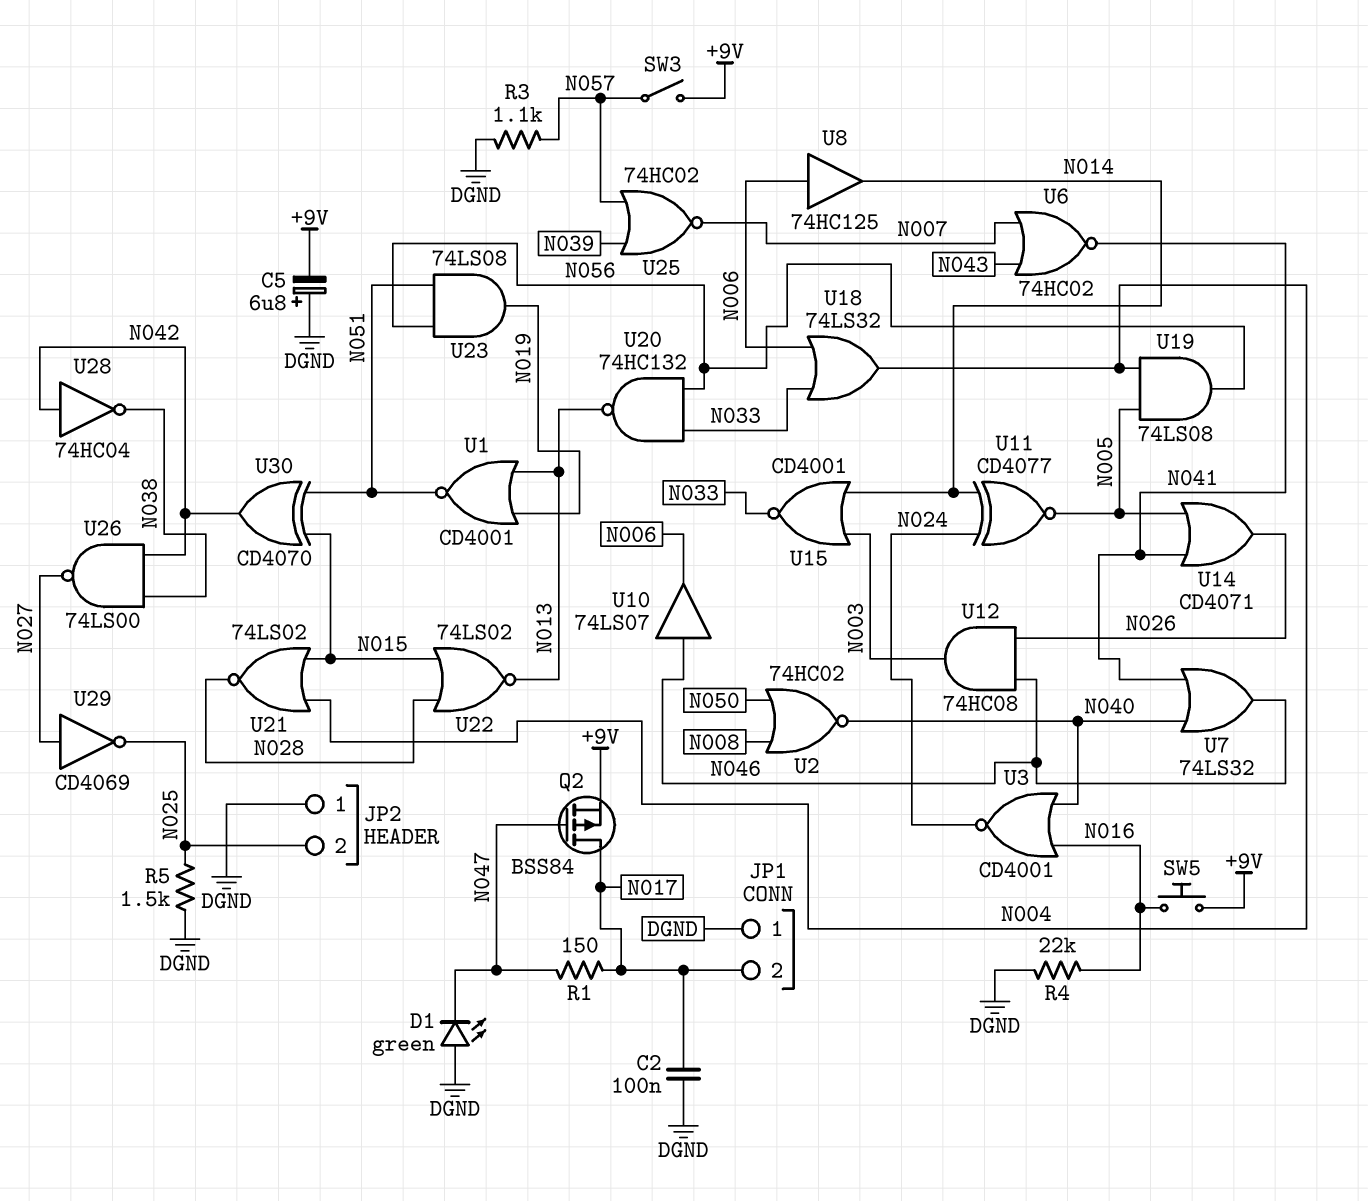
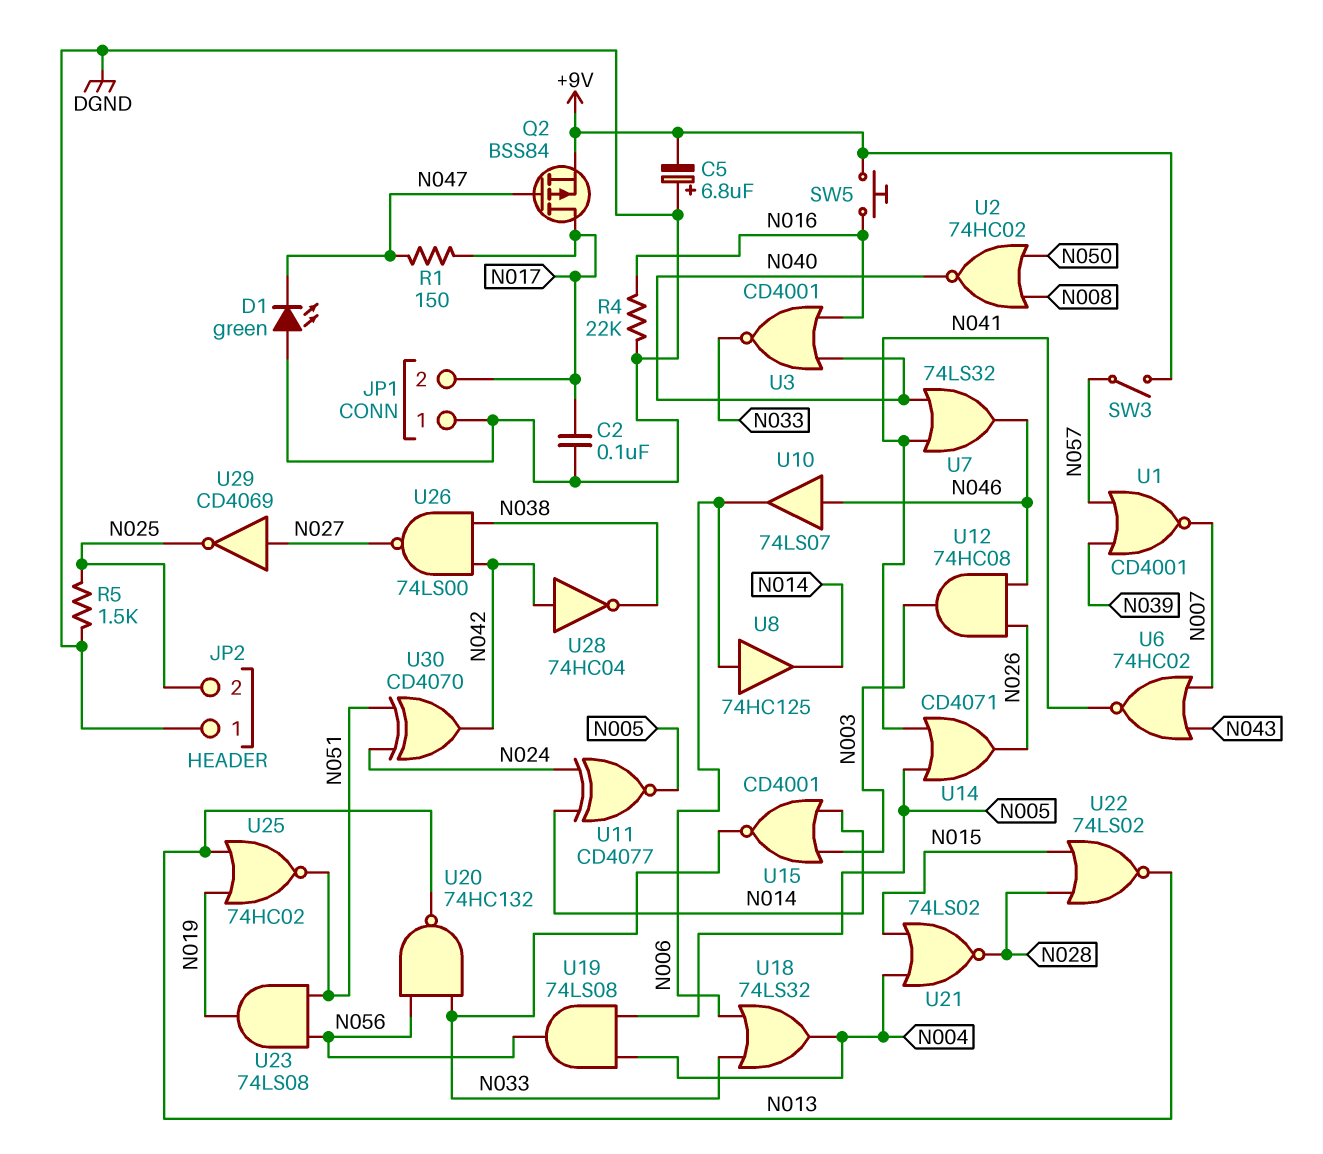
R3: 1.1k (DGND, N057) -> none
U1: NOR CD4001 (in N013, in N019, out N051) -> NOR CD4001 (in N039, in N057, out N007)
U3: NOR CD4001 (in N016, in N040, out N024) -> NOR CD4001 (in N016, in N040, out N033)
U25: NOR 74HC02 (in N039, in N057, out N007) -> NOR 74HC02 (in N013, in N019, out N051)
U30: XOR CD4070 (in N015, in N051, out N042) -> XOR CD4070 (in N024, in N051, out N042)

